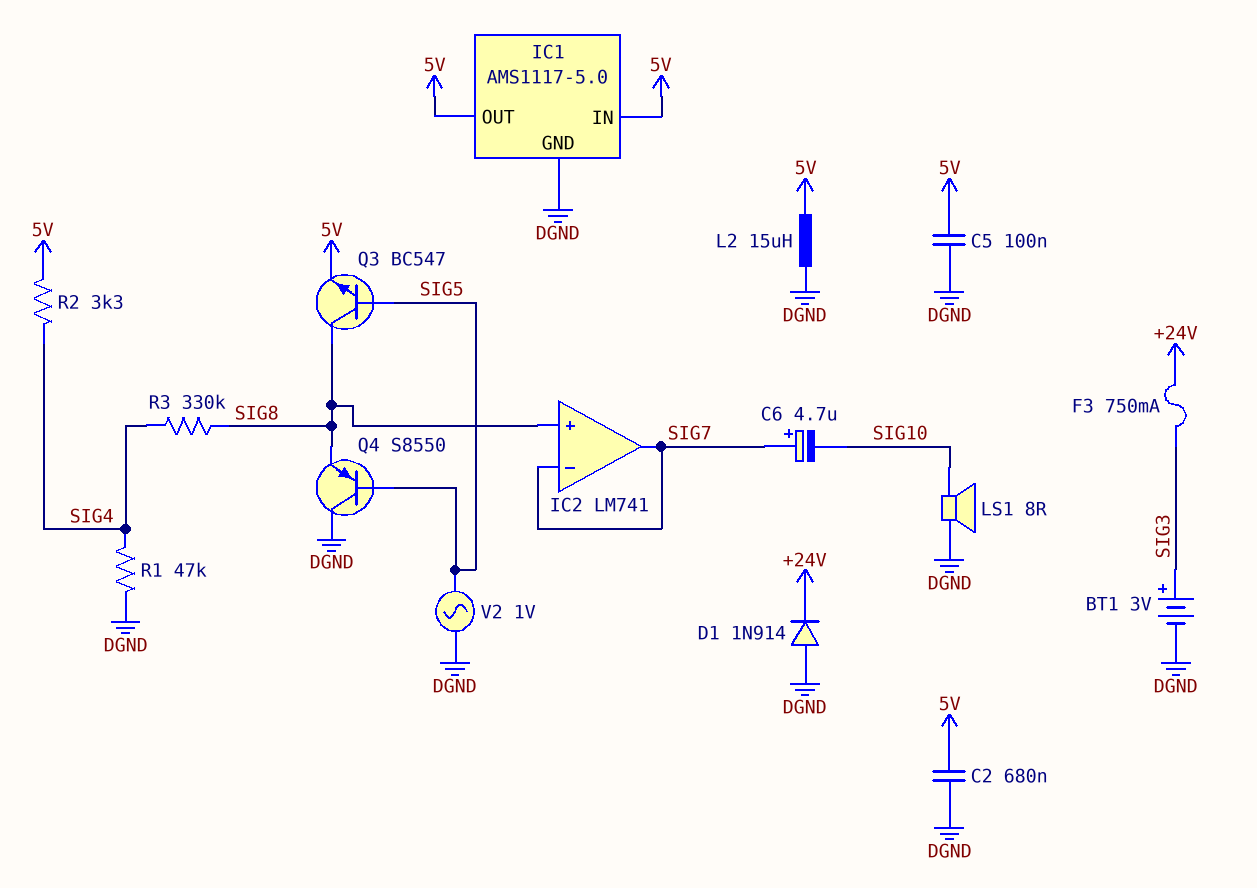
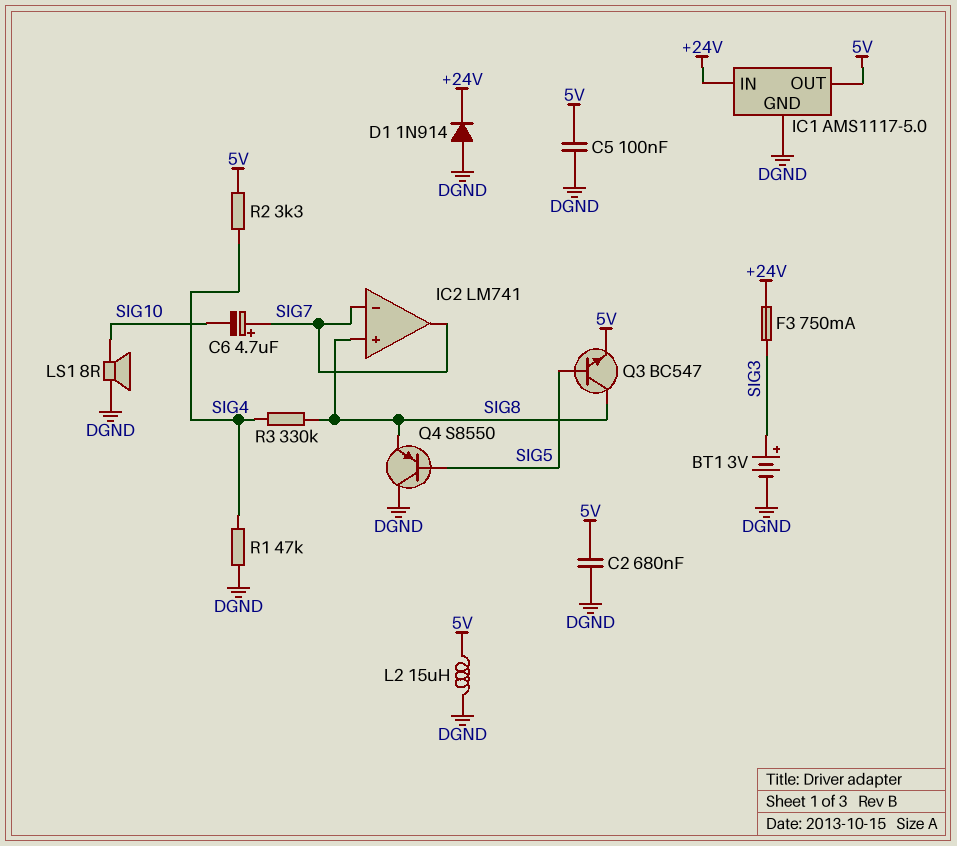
IC1 pin IN: 5V -> +24V
V2: AC 1V (DGND, SIG5) -> none

